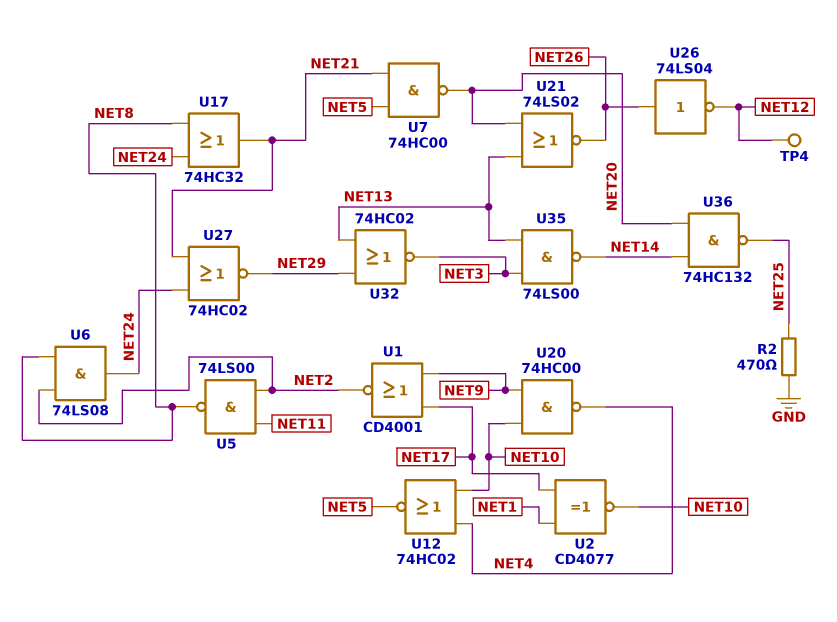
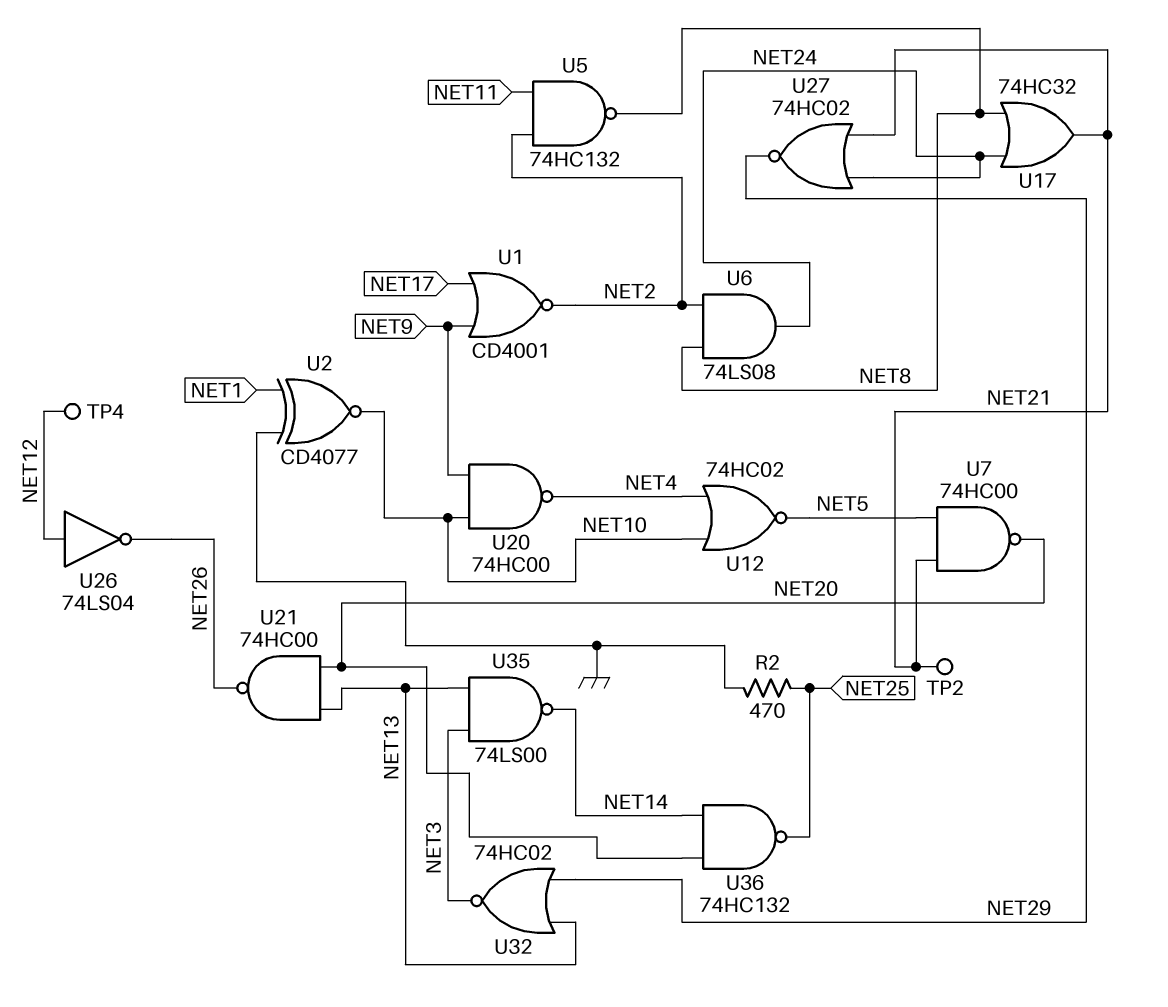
TP2: none -> test point (NET21)
U2: XNOR CD4077 (in NET1, in NET17, out NET10) -> XNOR CD4077 (in GND, in NET1, out NET10)
U5: NAND 74LS00 (in NET2, in NET11, out NET8) -> NAND 74HC132 (in NET2, in NET11, out NET8)
U21: NOR 74LS02 (in NET13, in NET20, out NET26) -> NAND 74HC00 (in NET13, in NET20, out NET26)
U26: NOT 74LS04 (in NET26, out NET12) -> NOT 74LS04 (in NET12, out NET26)

